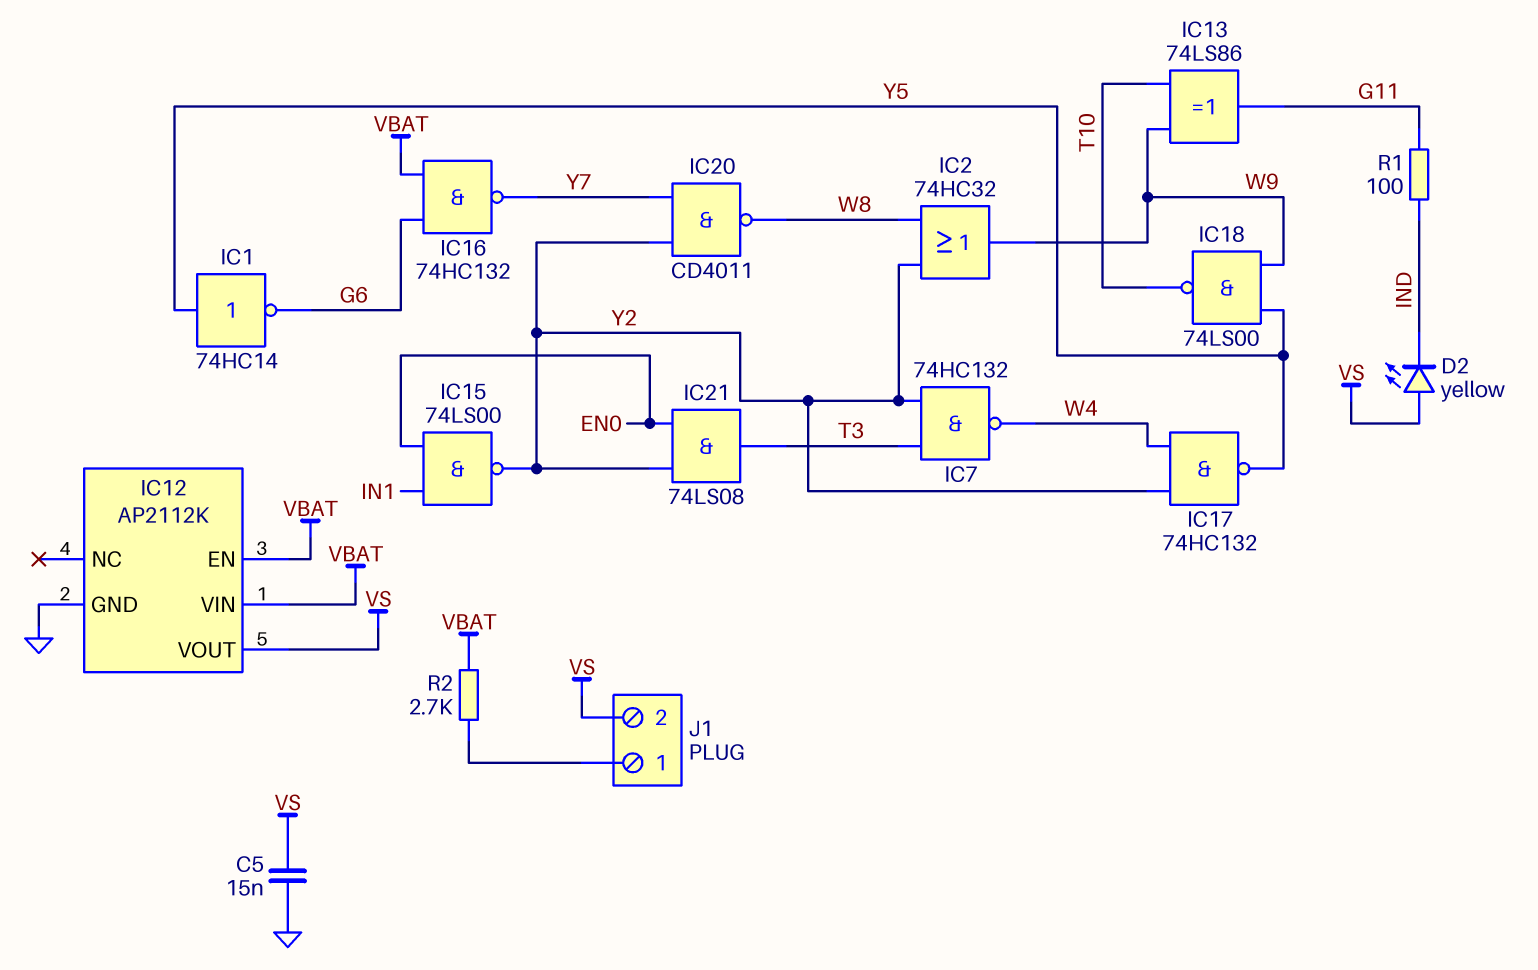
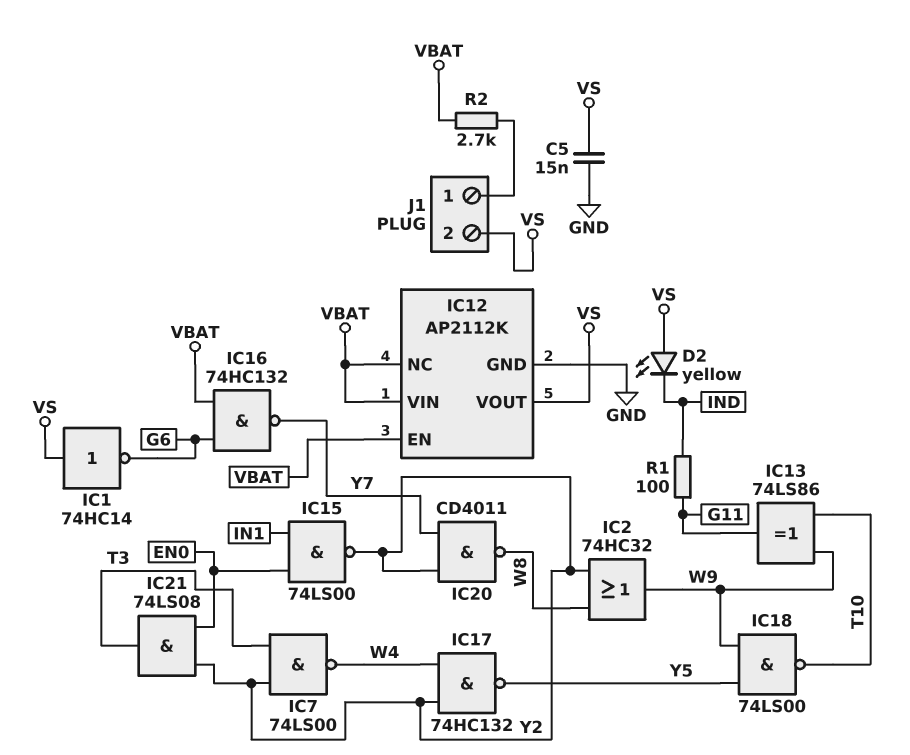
IC1: NOT 74HC14 (in Y5, out G6) -> NOT 74HC14 (in VS, out G6)
IC7: NAND 74HC132 (in T3, in Y2, out W4) -> NAND 74LS00 (in T3, in Y2, out W4)
IC12 pin NC: none -> VBAT

